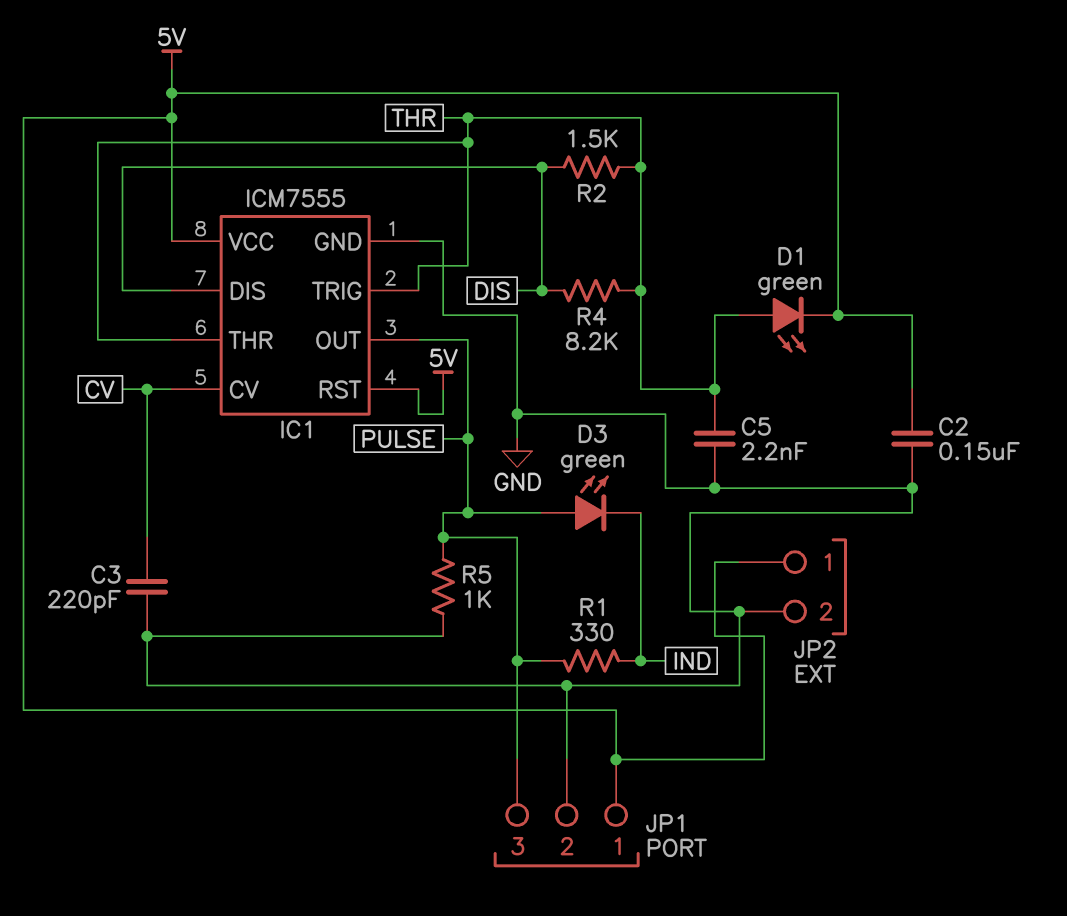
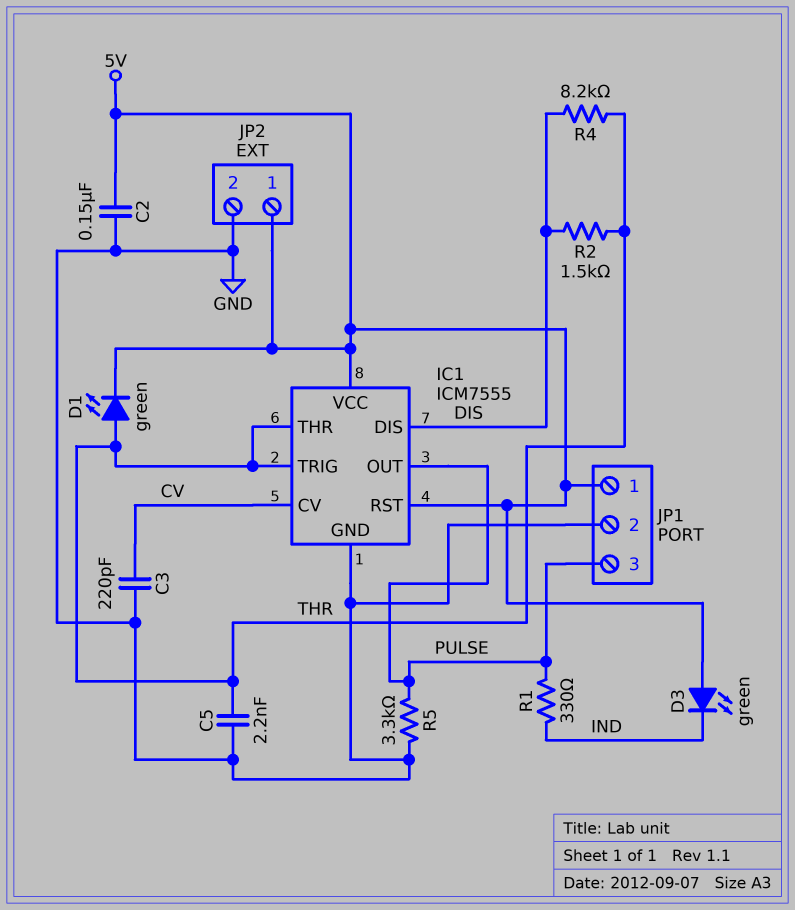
D3: LED green (A PULSE, K IND) -> LED green (A 5V, K IND)
R5: 1k (GND, PULSE) -> 3.3k (GND, PULSE)

